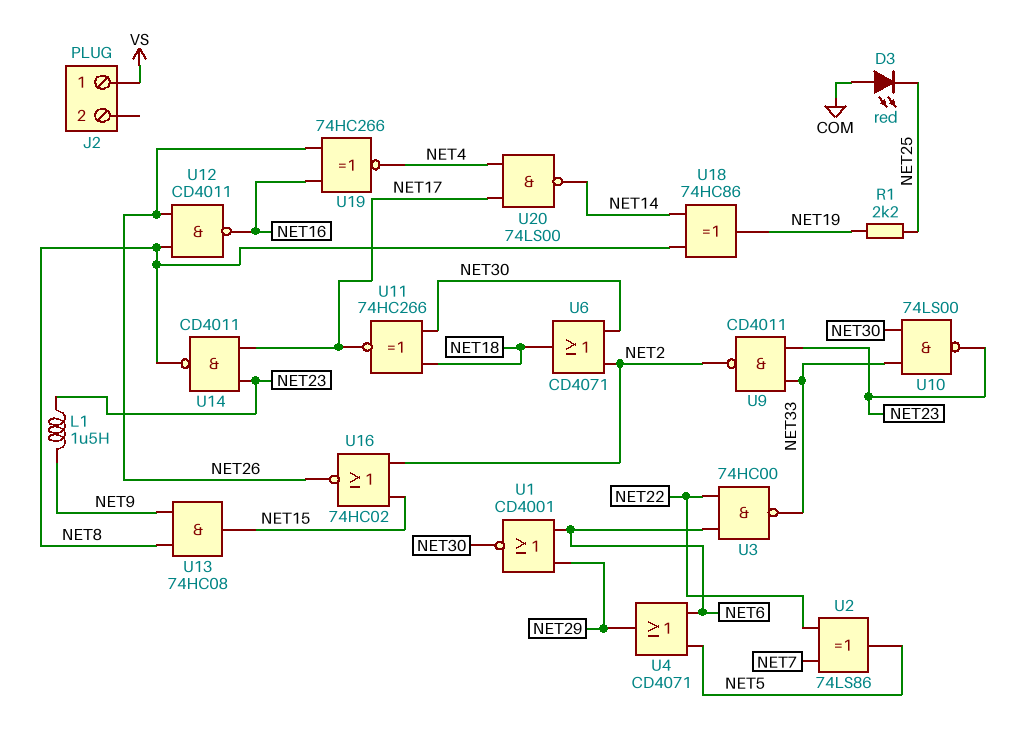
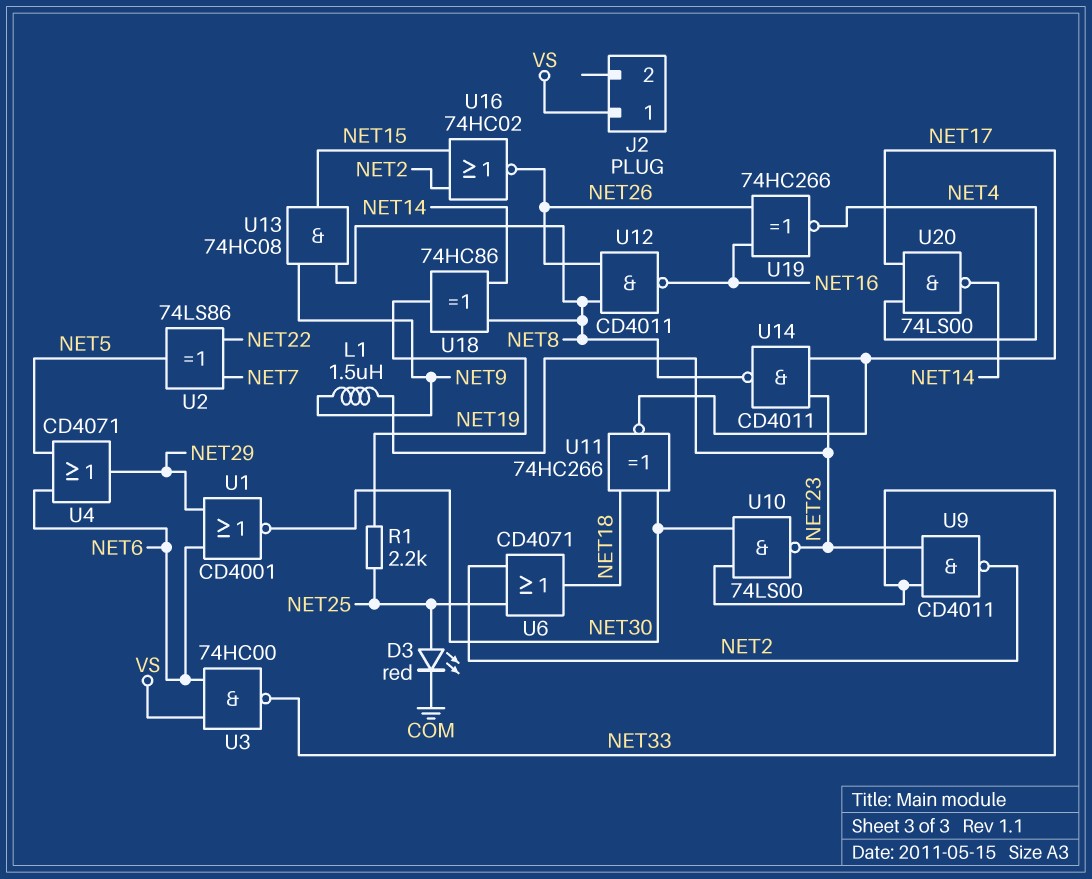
D3: LED red (A COM, K NET25) -> LED red (A NET25, K COM)
U3: NAND 74HC00 (in NET6, in NET22, out NET33) -> NAND 74HC00 (in NET6, in VS, out NET33)
U6: OR CD4071 (in NET2, in NET30, out NET18) -> OR CD4071 (in NET2, in NET25, out NET18)

